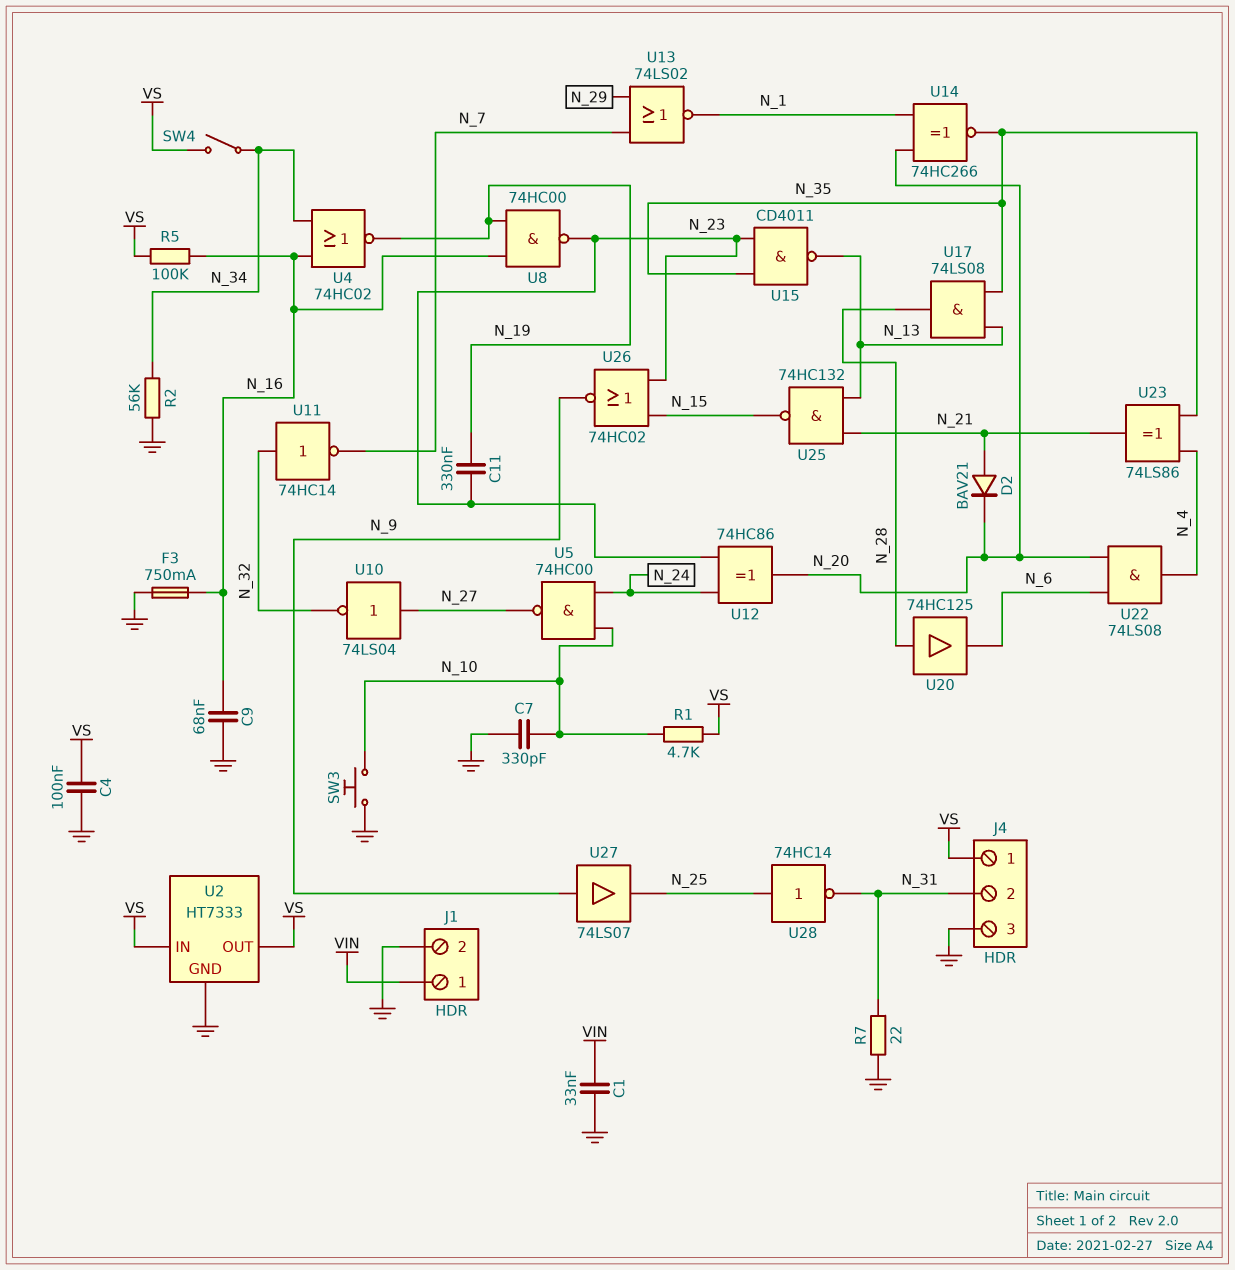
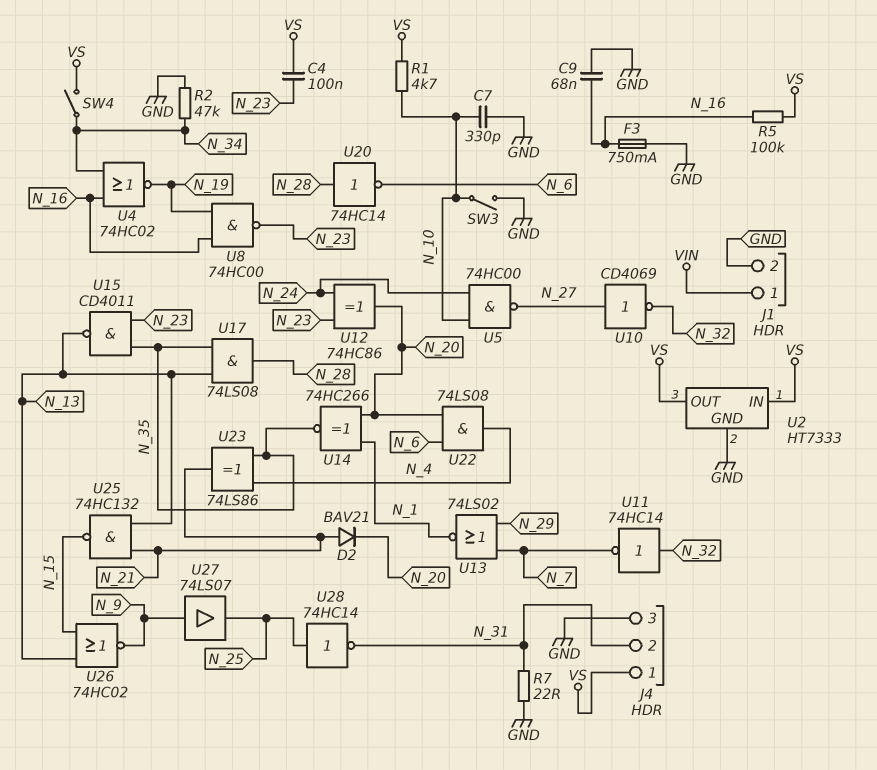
C1: 33nF (GND, VIN) -> none
C4: 100nF (GND, VS) -> 100nF (N_23, VS)
C11: 330nF (N_19, N_23) -> none
R2: 56k (GND, N_34) -> 47k (GND, N_34)
SW3: button (GND, N_10) -> switch (GND, N_10)
U10: NOT 74LS04 (in N_27, out N_32) -> NOT CD4069 (in N_27, out N_32)
U20: buffer 74HC125 (in N_28, out N_6) -> NOT 74HC14 (in N_28, out N_6)
U26: NOR 74HC02 (in N_15, in N_23, out N_9) -> NOR 74HC02 (in N_13, in N_15, out N_9)

